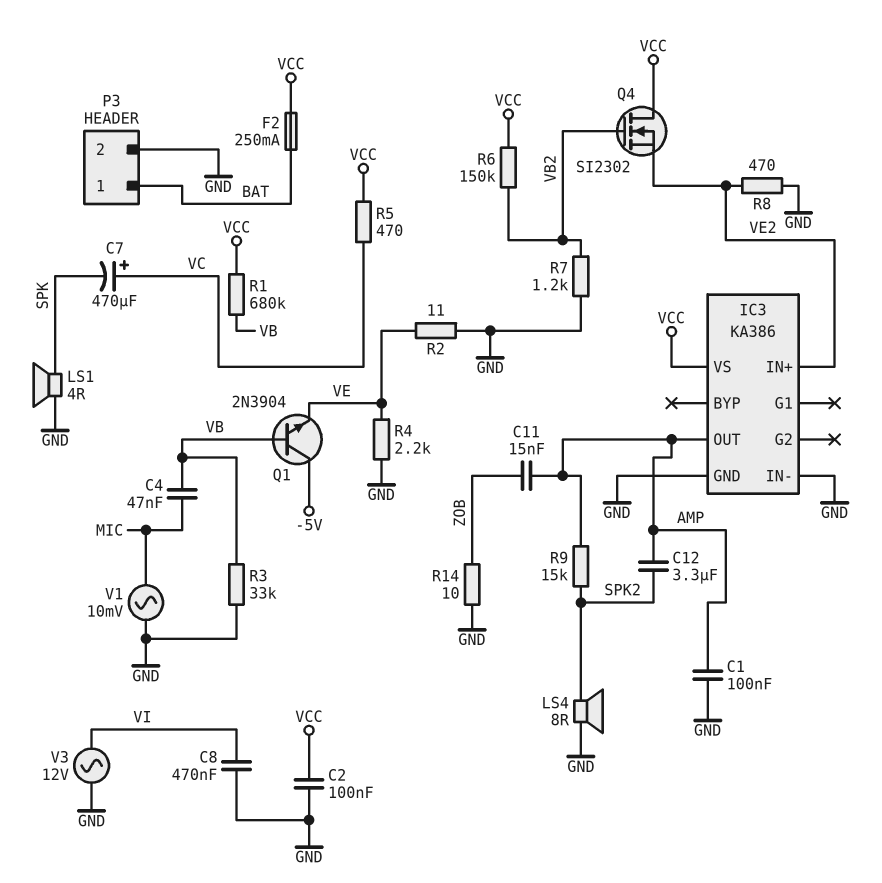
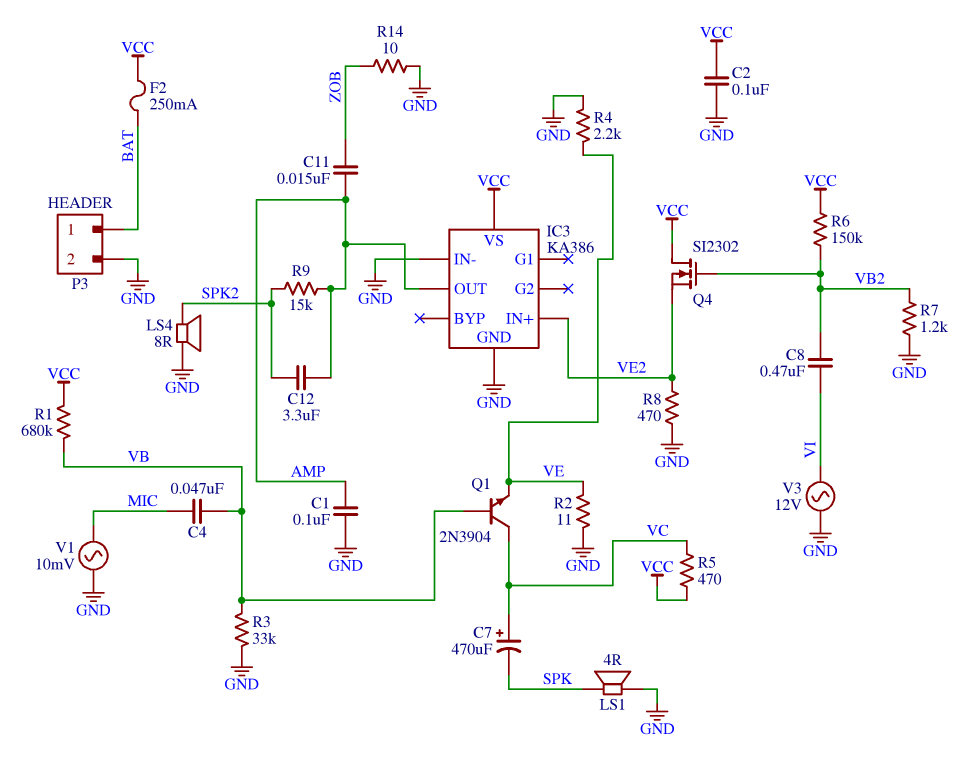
C8: 470nF (GND, VI) -> 470nF (VB2, VI)
Q1: NPN 2N3904 (B VB, C -5V, E VE) -> NPN 2N3904 (B VB, C VC, E VE)

